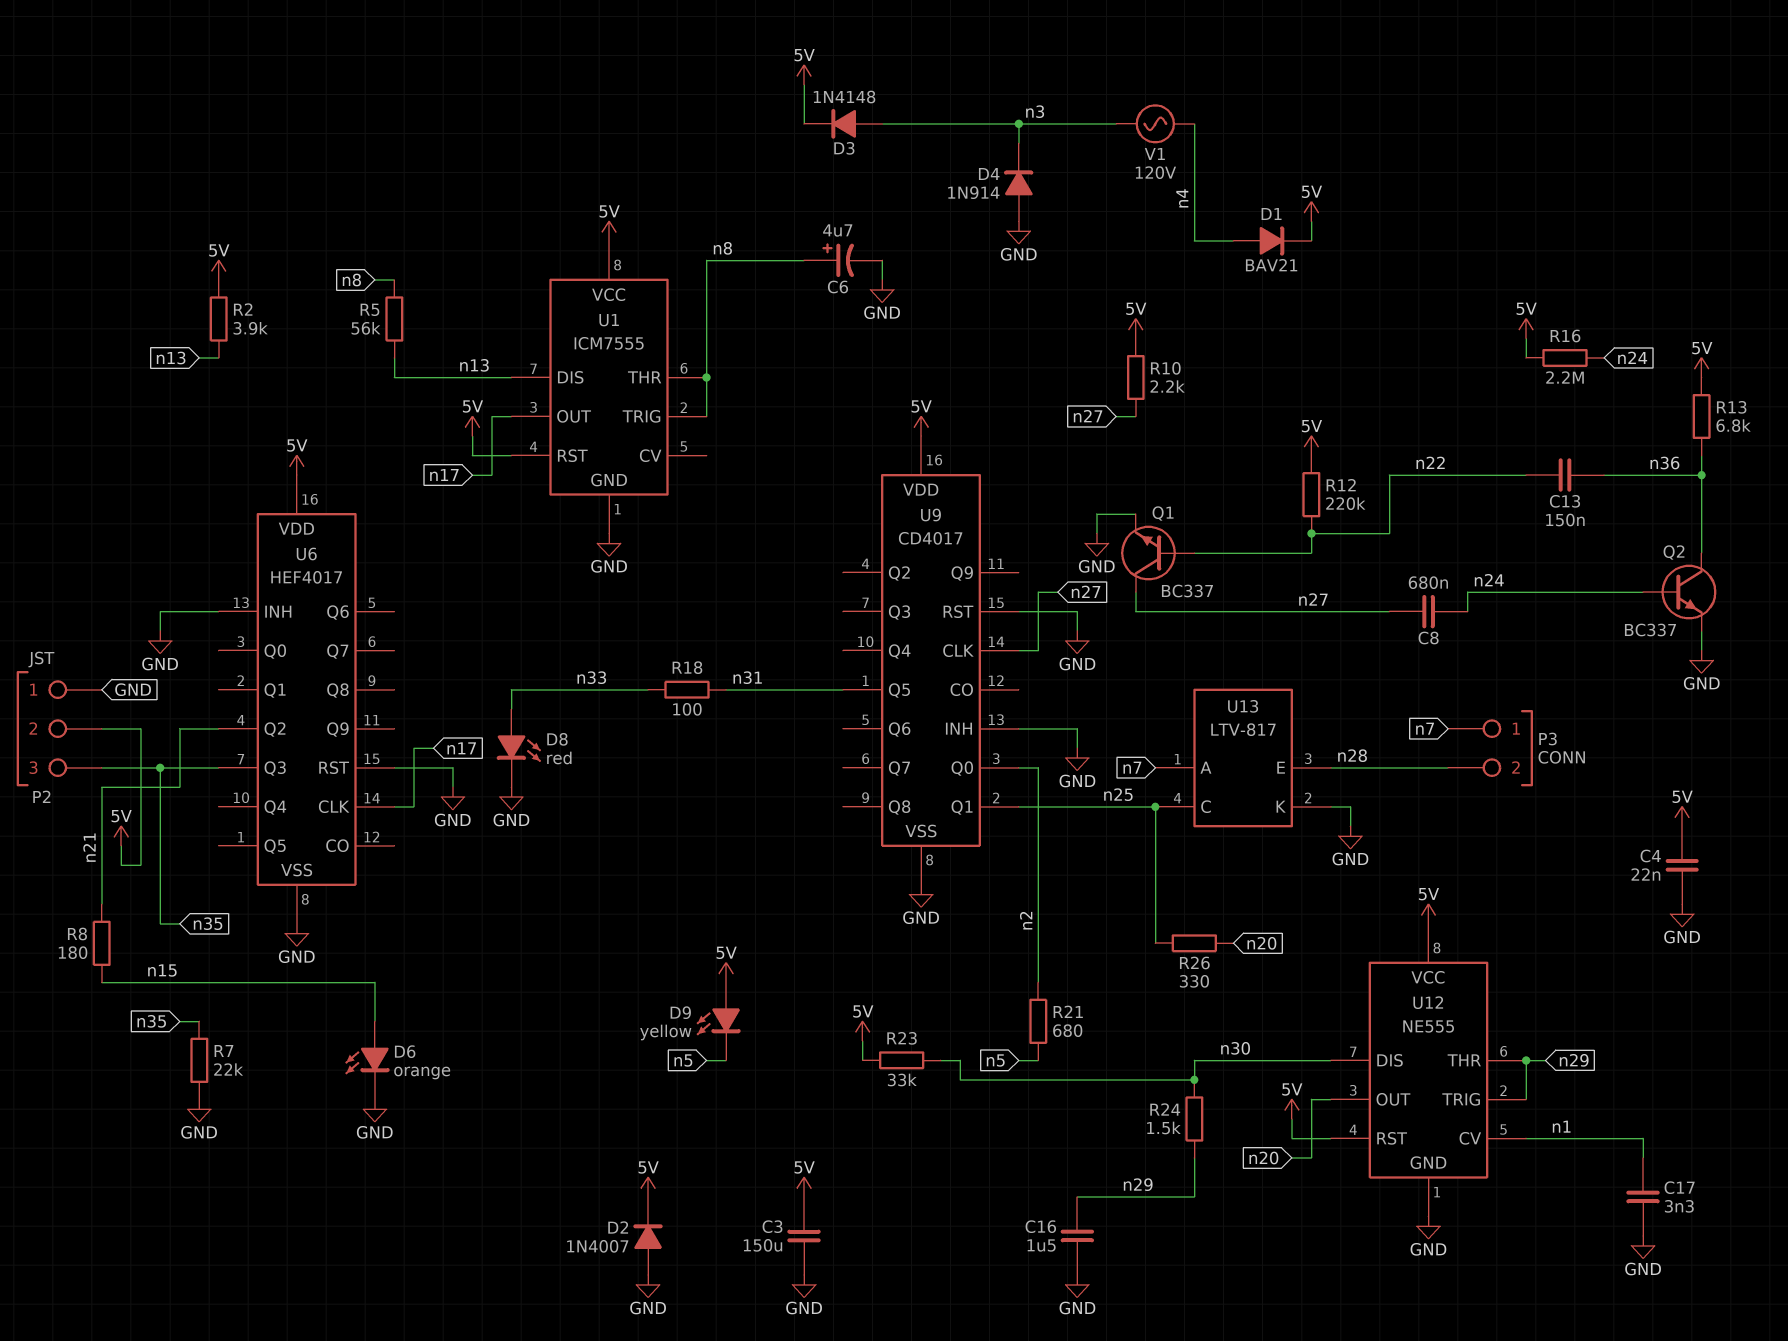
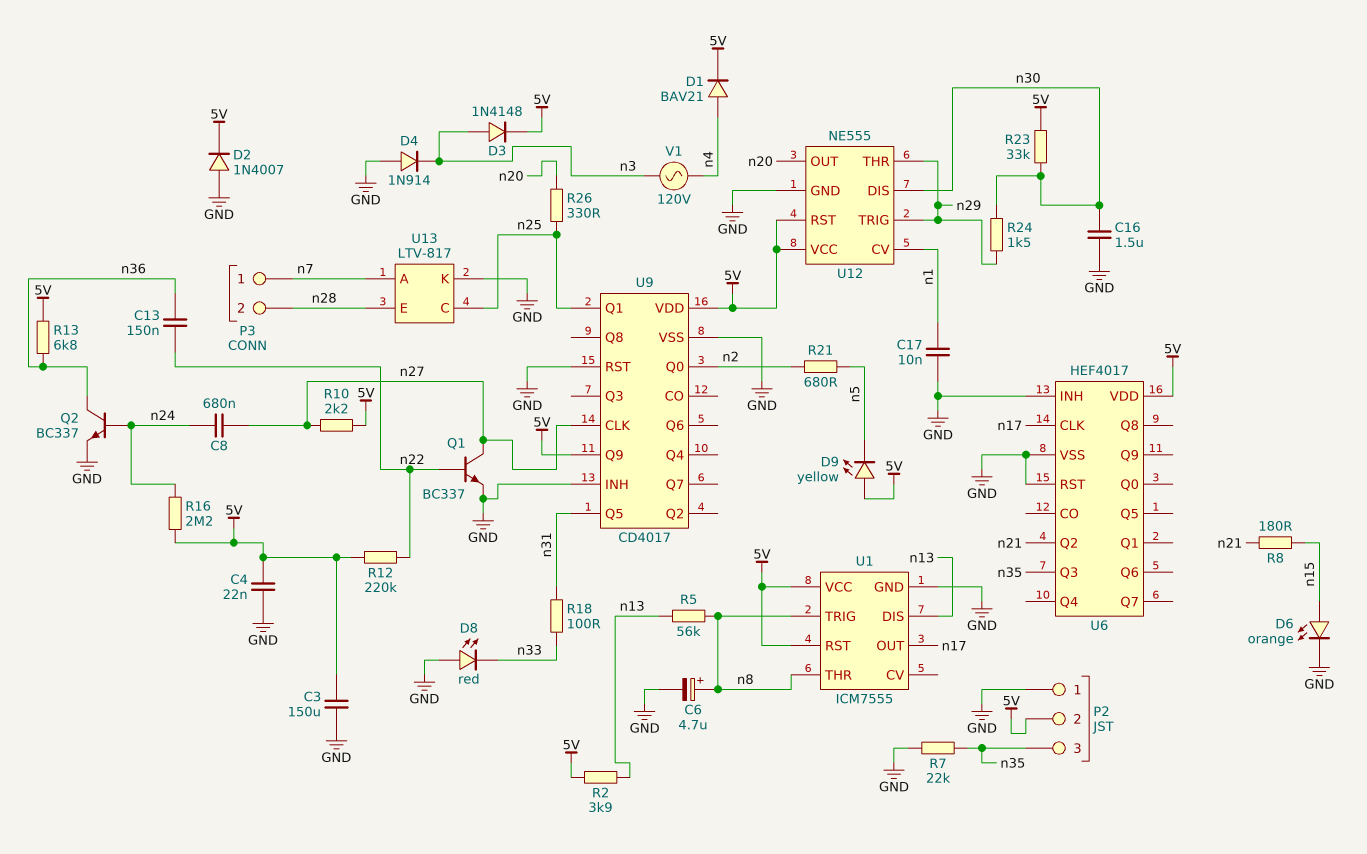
C16: 1.5uF (GND, n29) -> 1.5uF (GND, n30)
C17: 3.3nF (GND, n1) -> 10nF (GND, n1)
D8: LED red (A n33, K GND) -> LED red (A GND, K n33)
U9 pin Q9: none -> 5V

